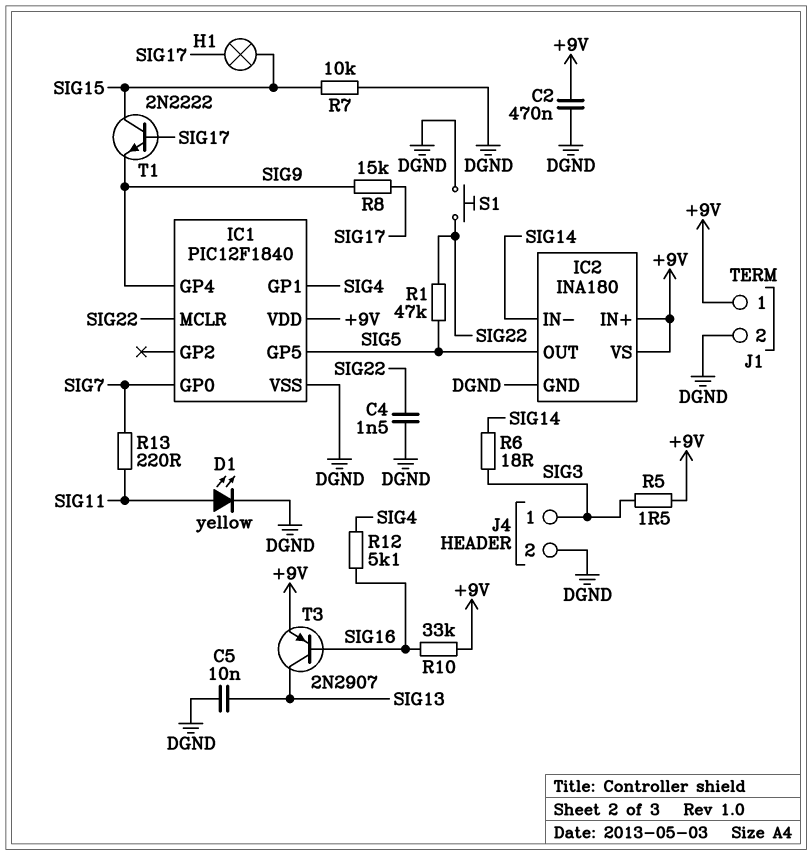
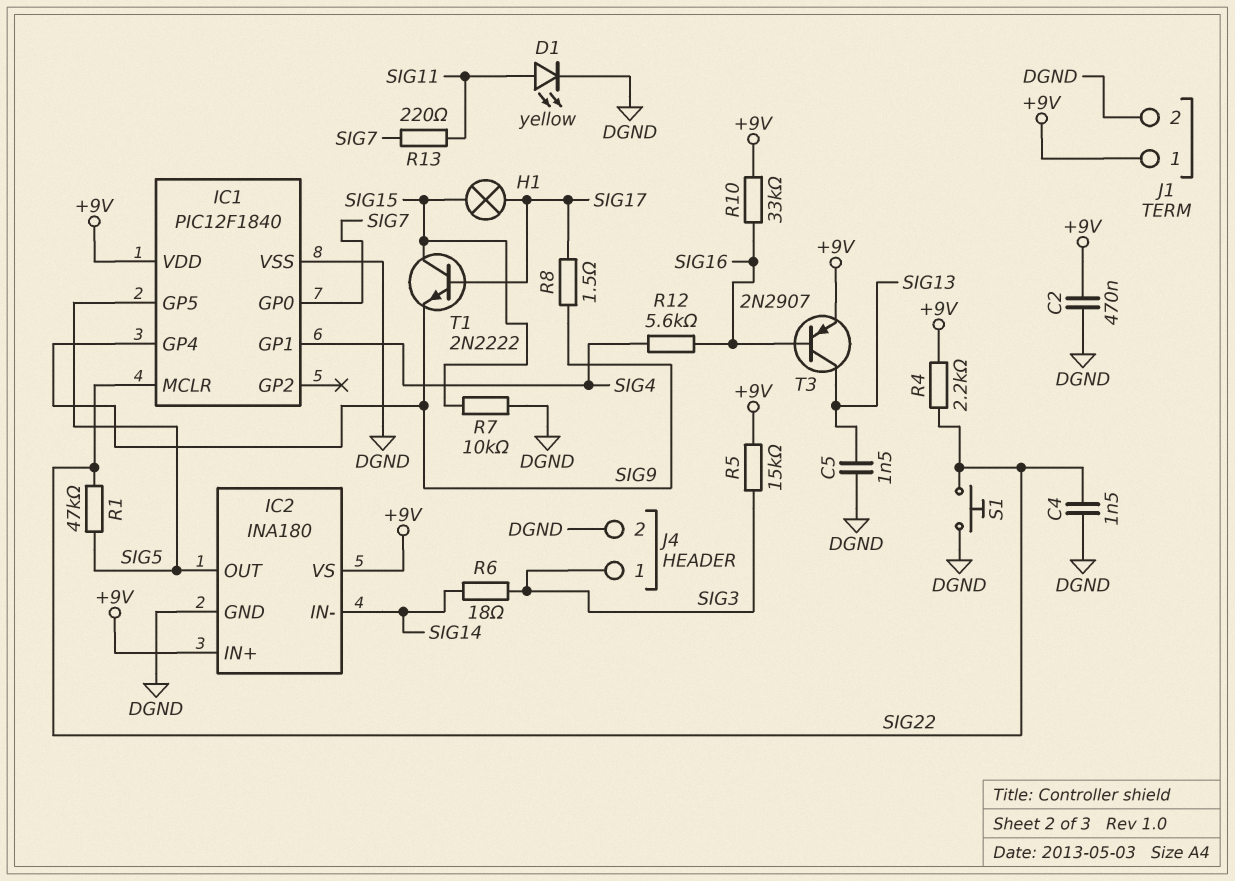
C5: 10nF (DGND, SIG13) -> 1.5nF (DGND, SIG13)
R4: none -> 2.2k (+9V, SIG22)
R5: 1.5 (+9V, SIG3) -> 15k (+9V, SIG3)
R8: 15k (SIG9, SIG17) -> 1.5 (SIG9, SIG17)
R12: 5.1k (SIG4, SIG16) -> 5.6k (SIG4, SIG16)

